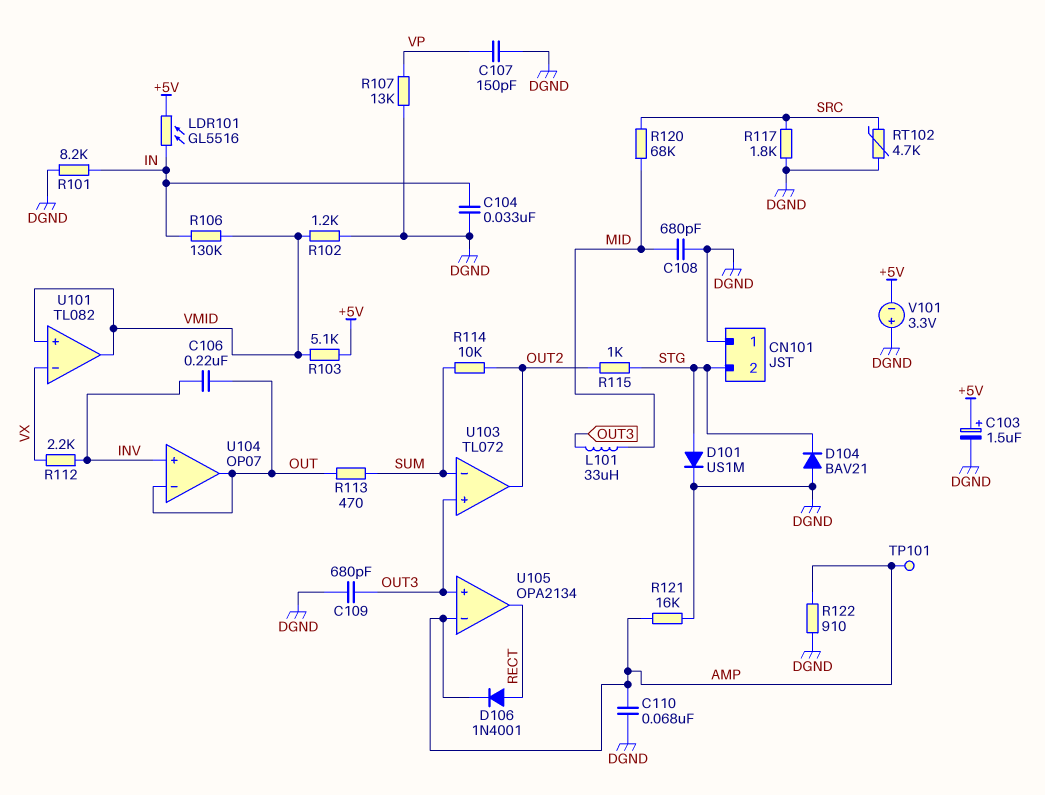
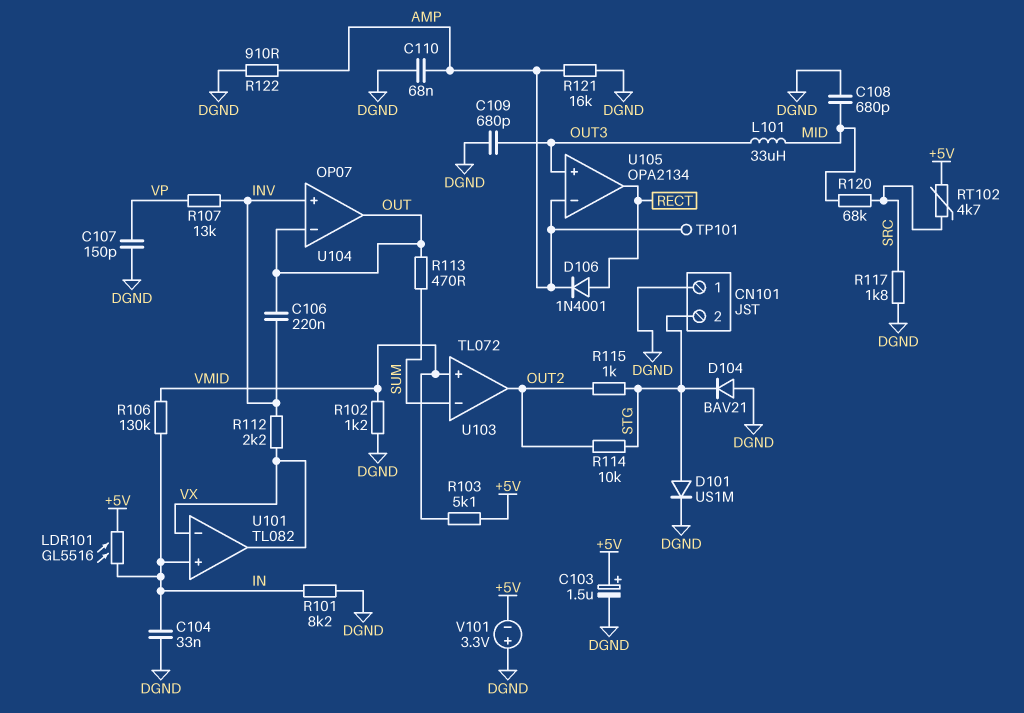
R107: 13k (DGND, VP) -> 13k (INV, VP)
R114: 10k (OUT2, SUM) -> 10k (OUT2, STG)
RT102: 4.7k (DGND, SRC) -> 4.7k (+5V, SRC)
U101 pin in+: VMID -> IN
U101 pin out: VMID -> VX
U103 pin in+: OUT3 -> VMID

